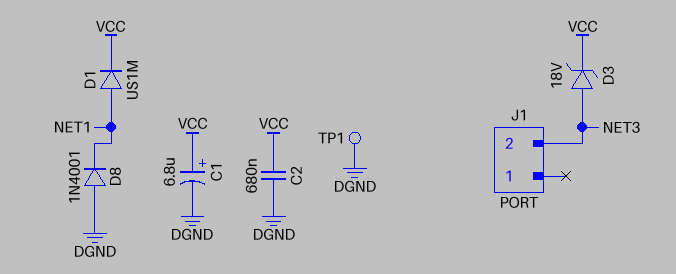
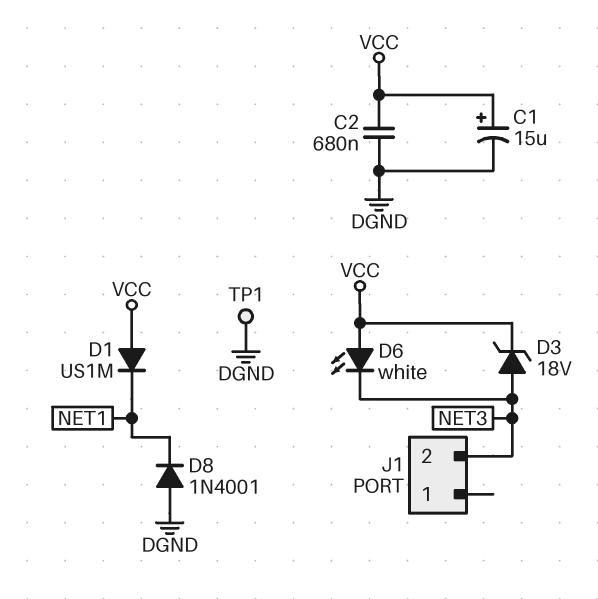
C1: 6.8uF (plus VCC, minus DGND) -> 15uF (plus VCC, minus DGND)
D1: diode US1M (A NET1, K VCC) -> diode US1M (A VCC, K NET1)
D6: none -> LED white (A VCC, K NET3)

